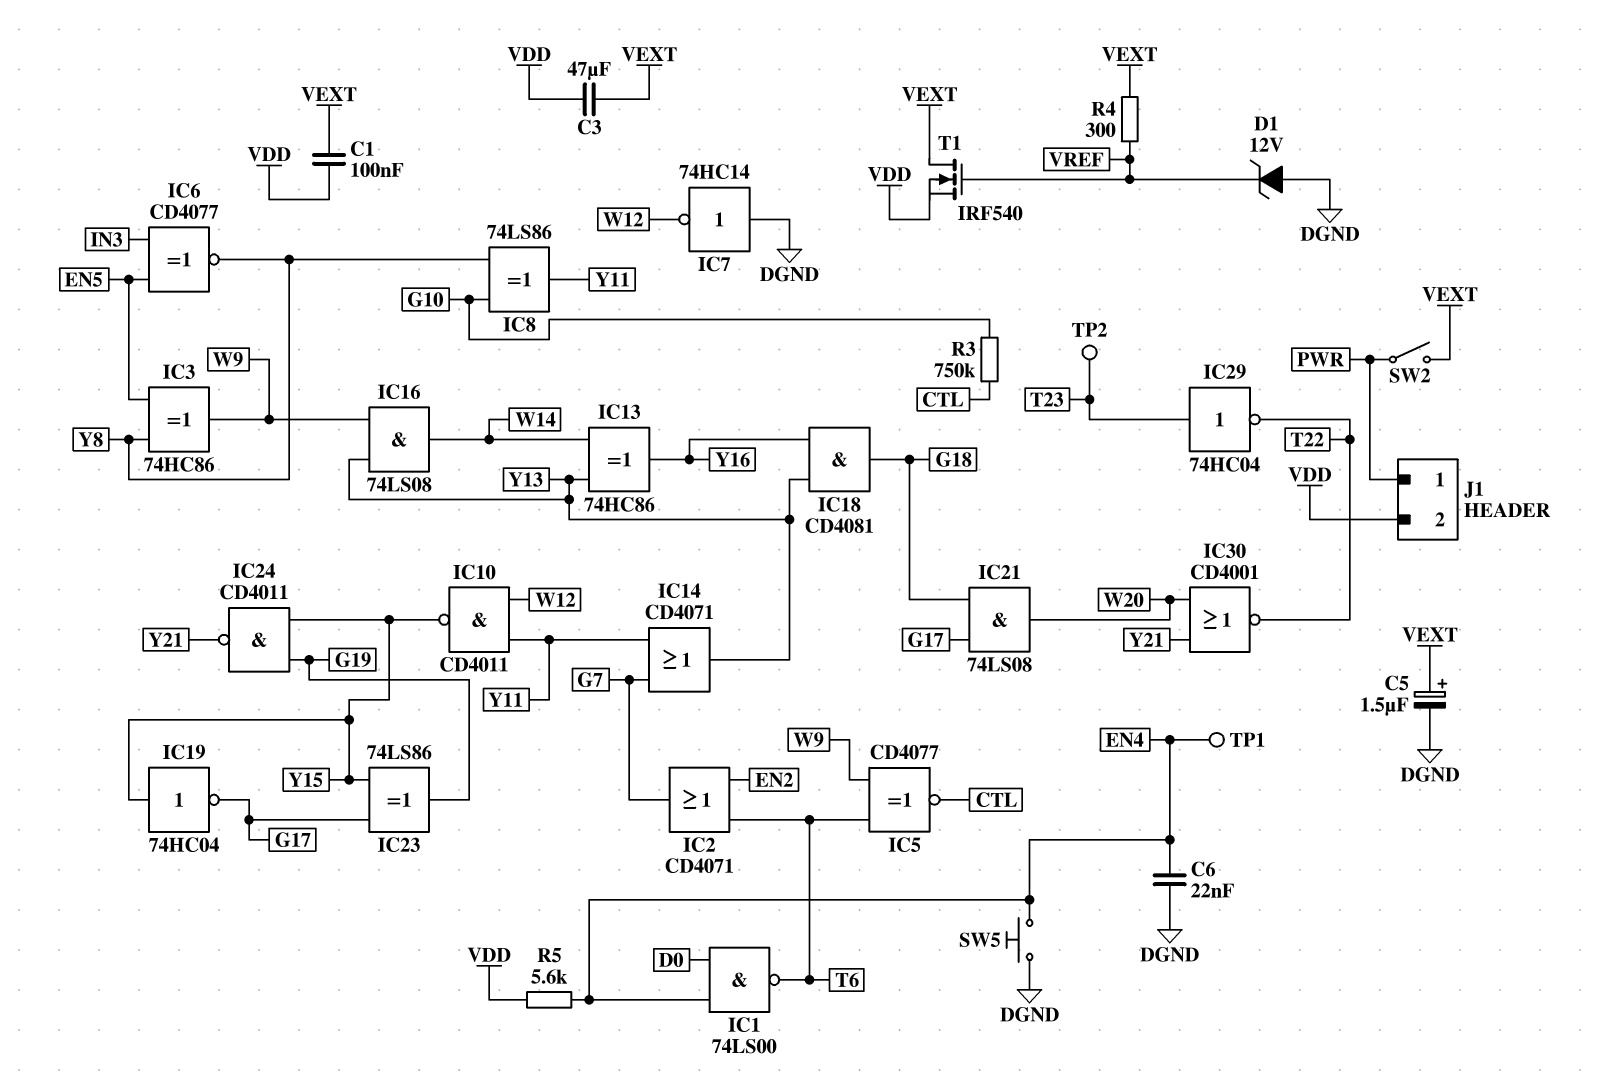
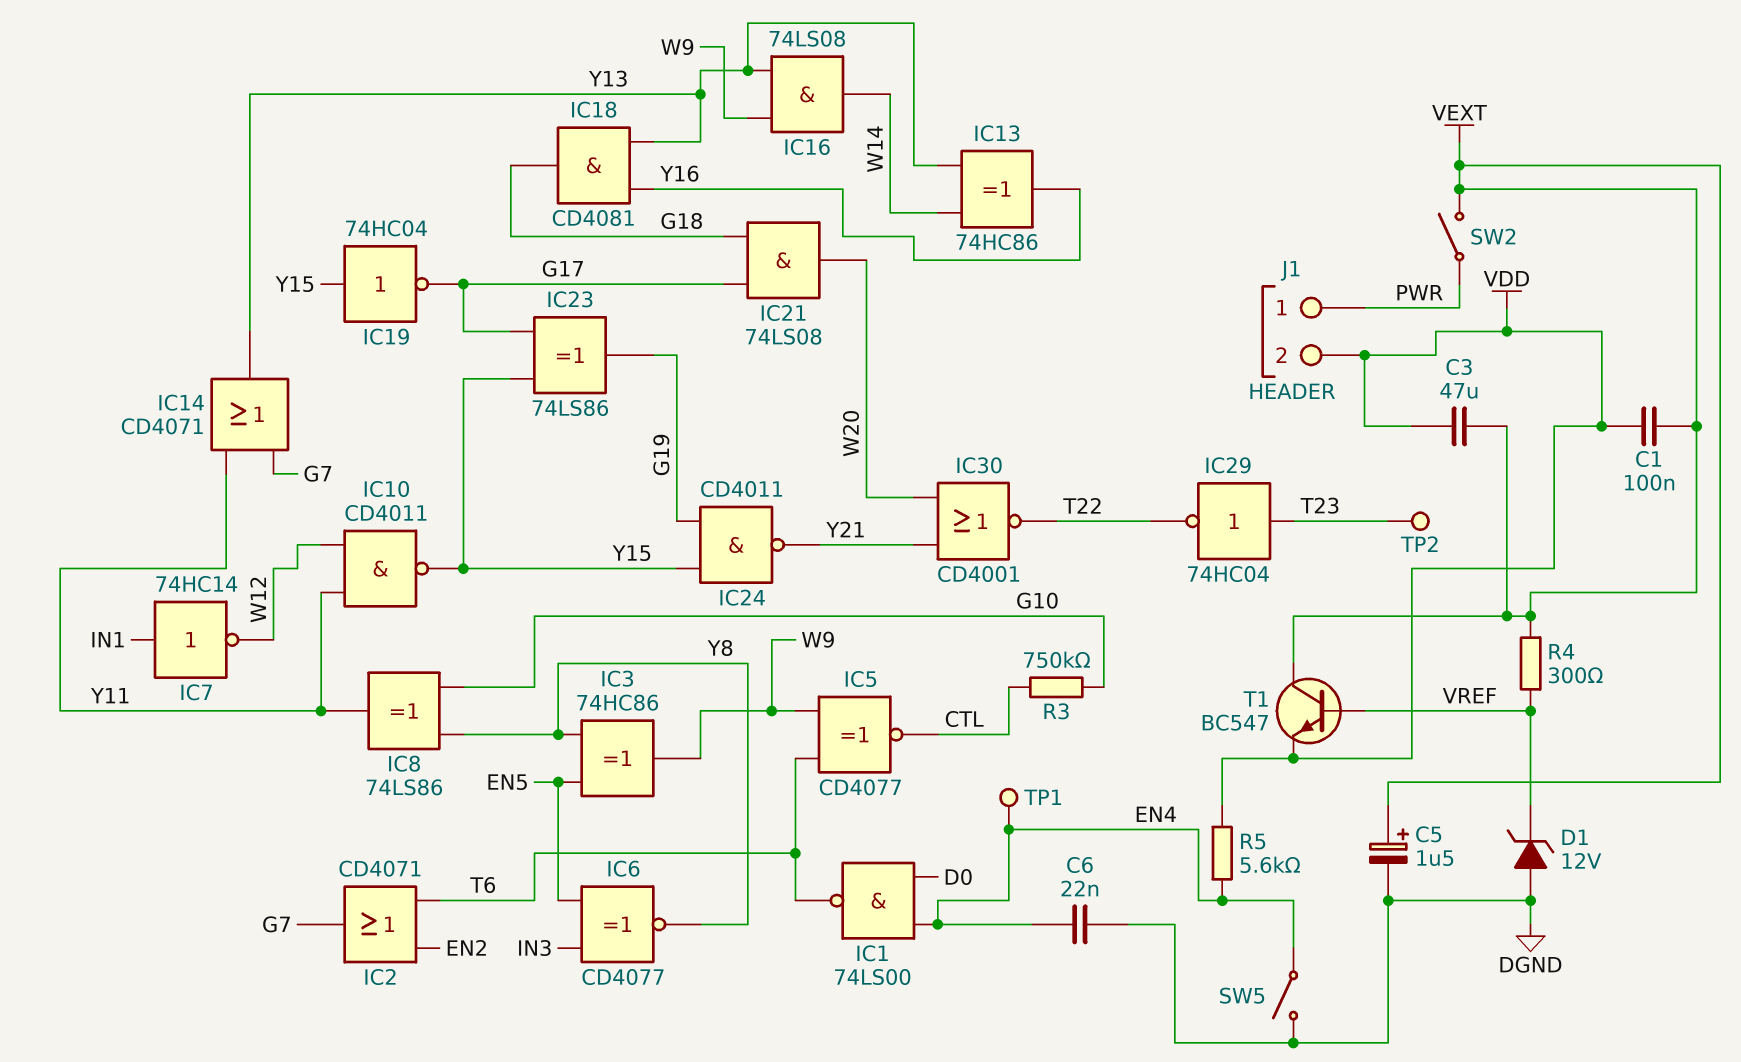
IC7: NOT 74HC14 (in DGND, out W12) -> NOT 74HC14 (in IN1, out W12)
SW5: button (DGND, EN4) -> switch (DGND, EN4)
T1: NMOS IRF540 (G VREF, D VEXT, S VDD) -> NPN BC547 (B VREF, C VEXT, E VDD)

